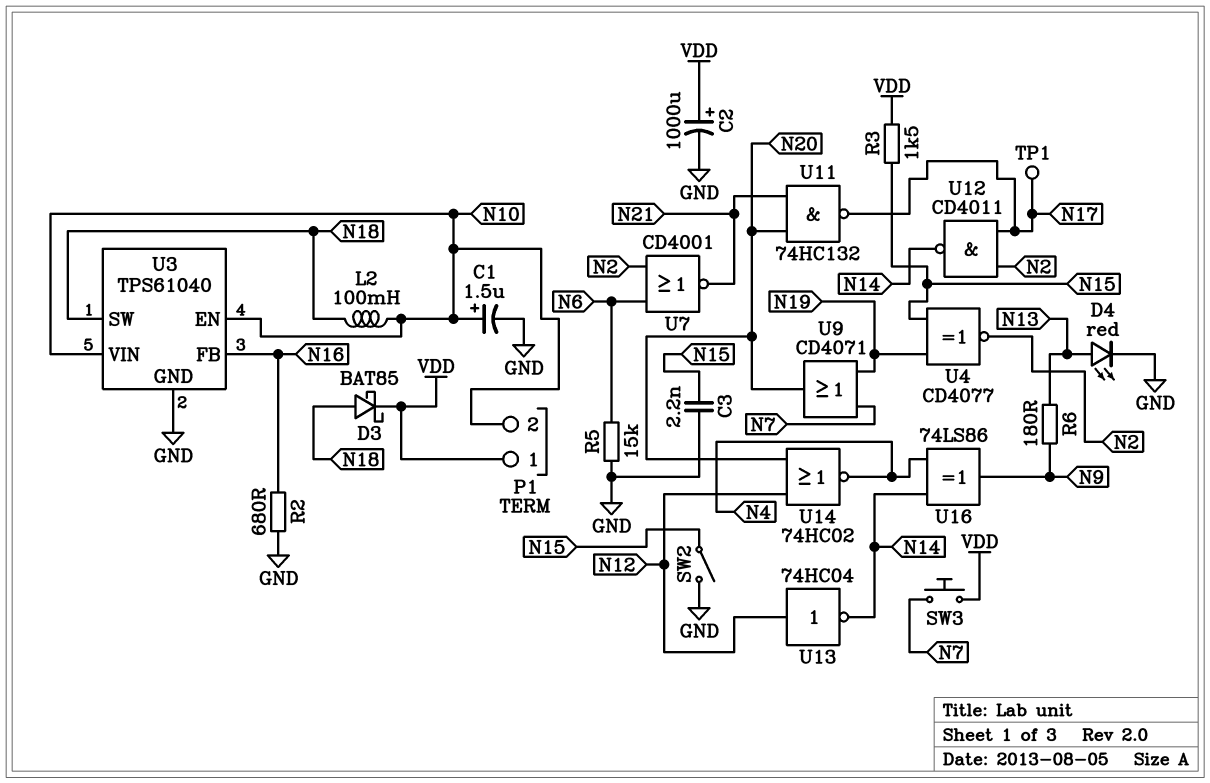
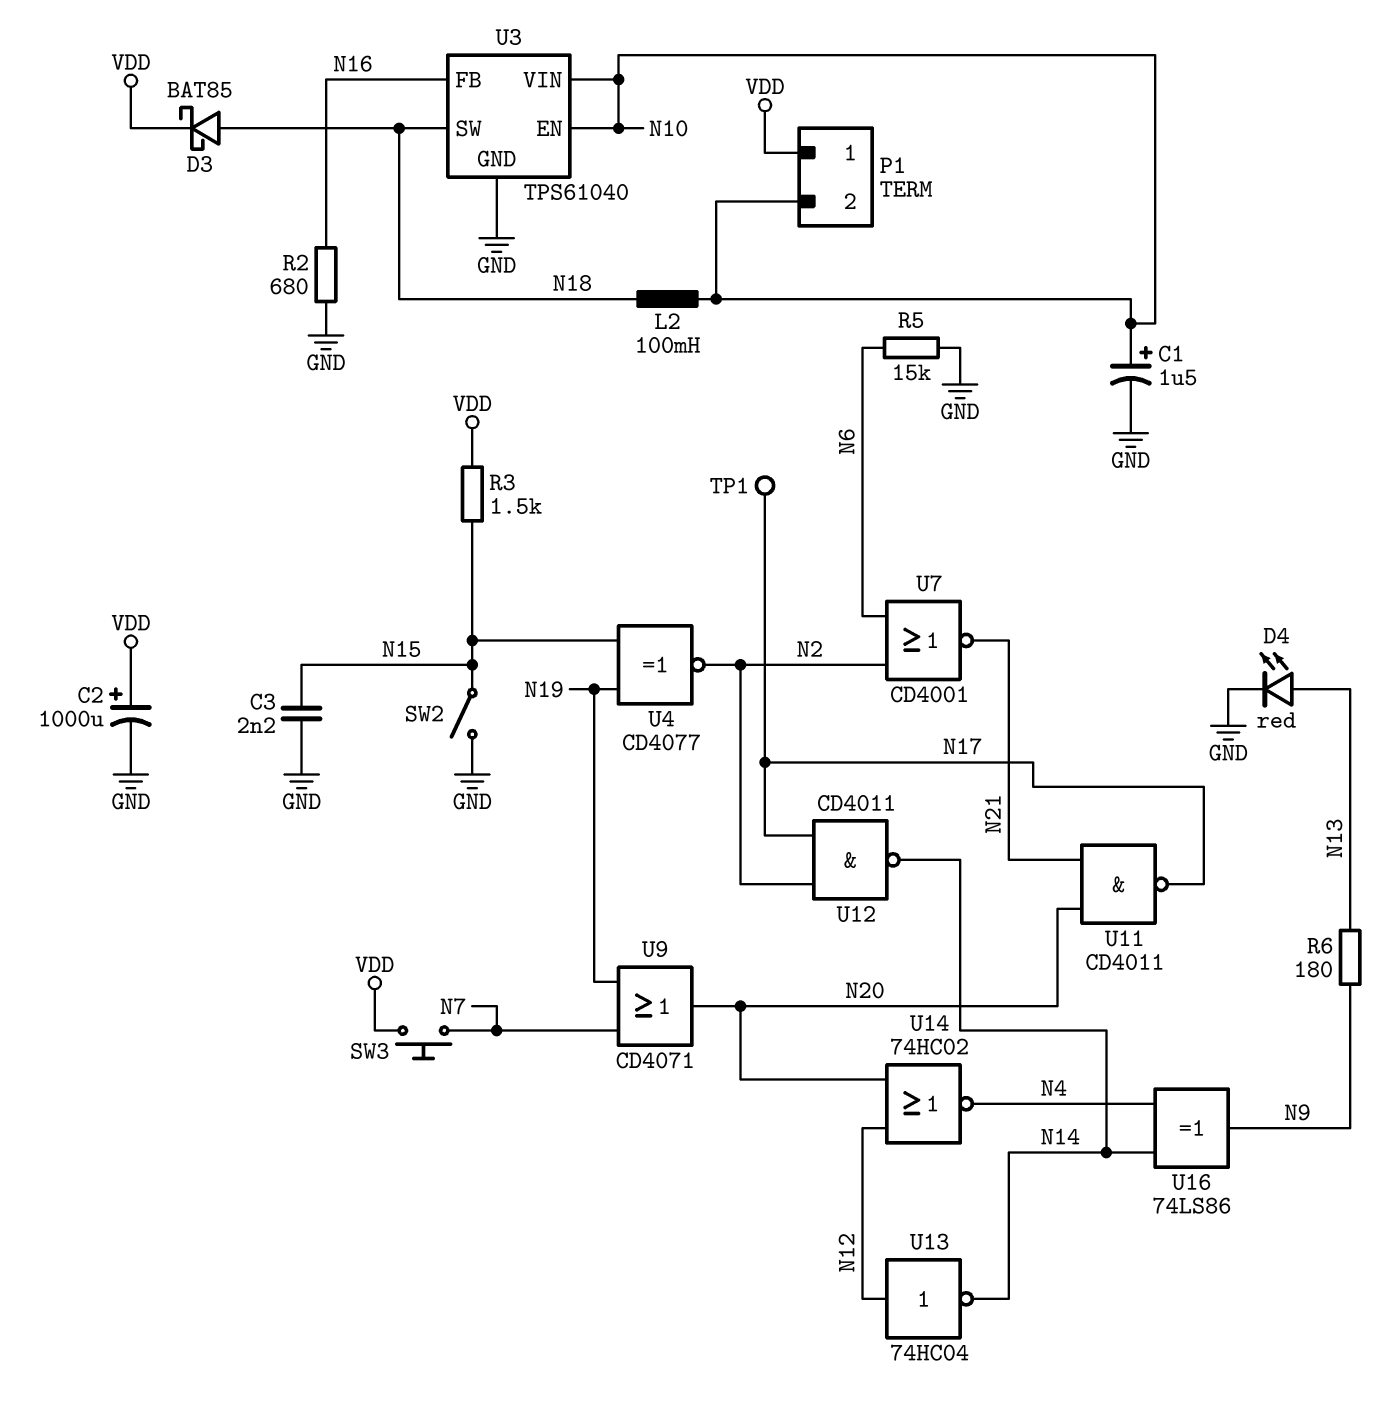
U11: NAND 74HC132 (in N20, in N21, out N17) -> NAND CD4011 (in N20, in N21, out N17)

